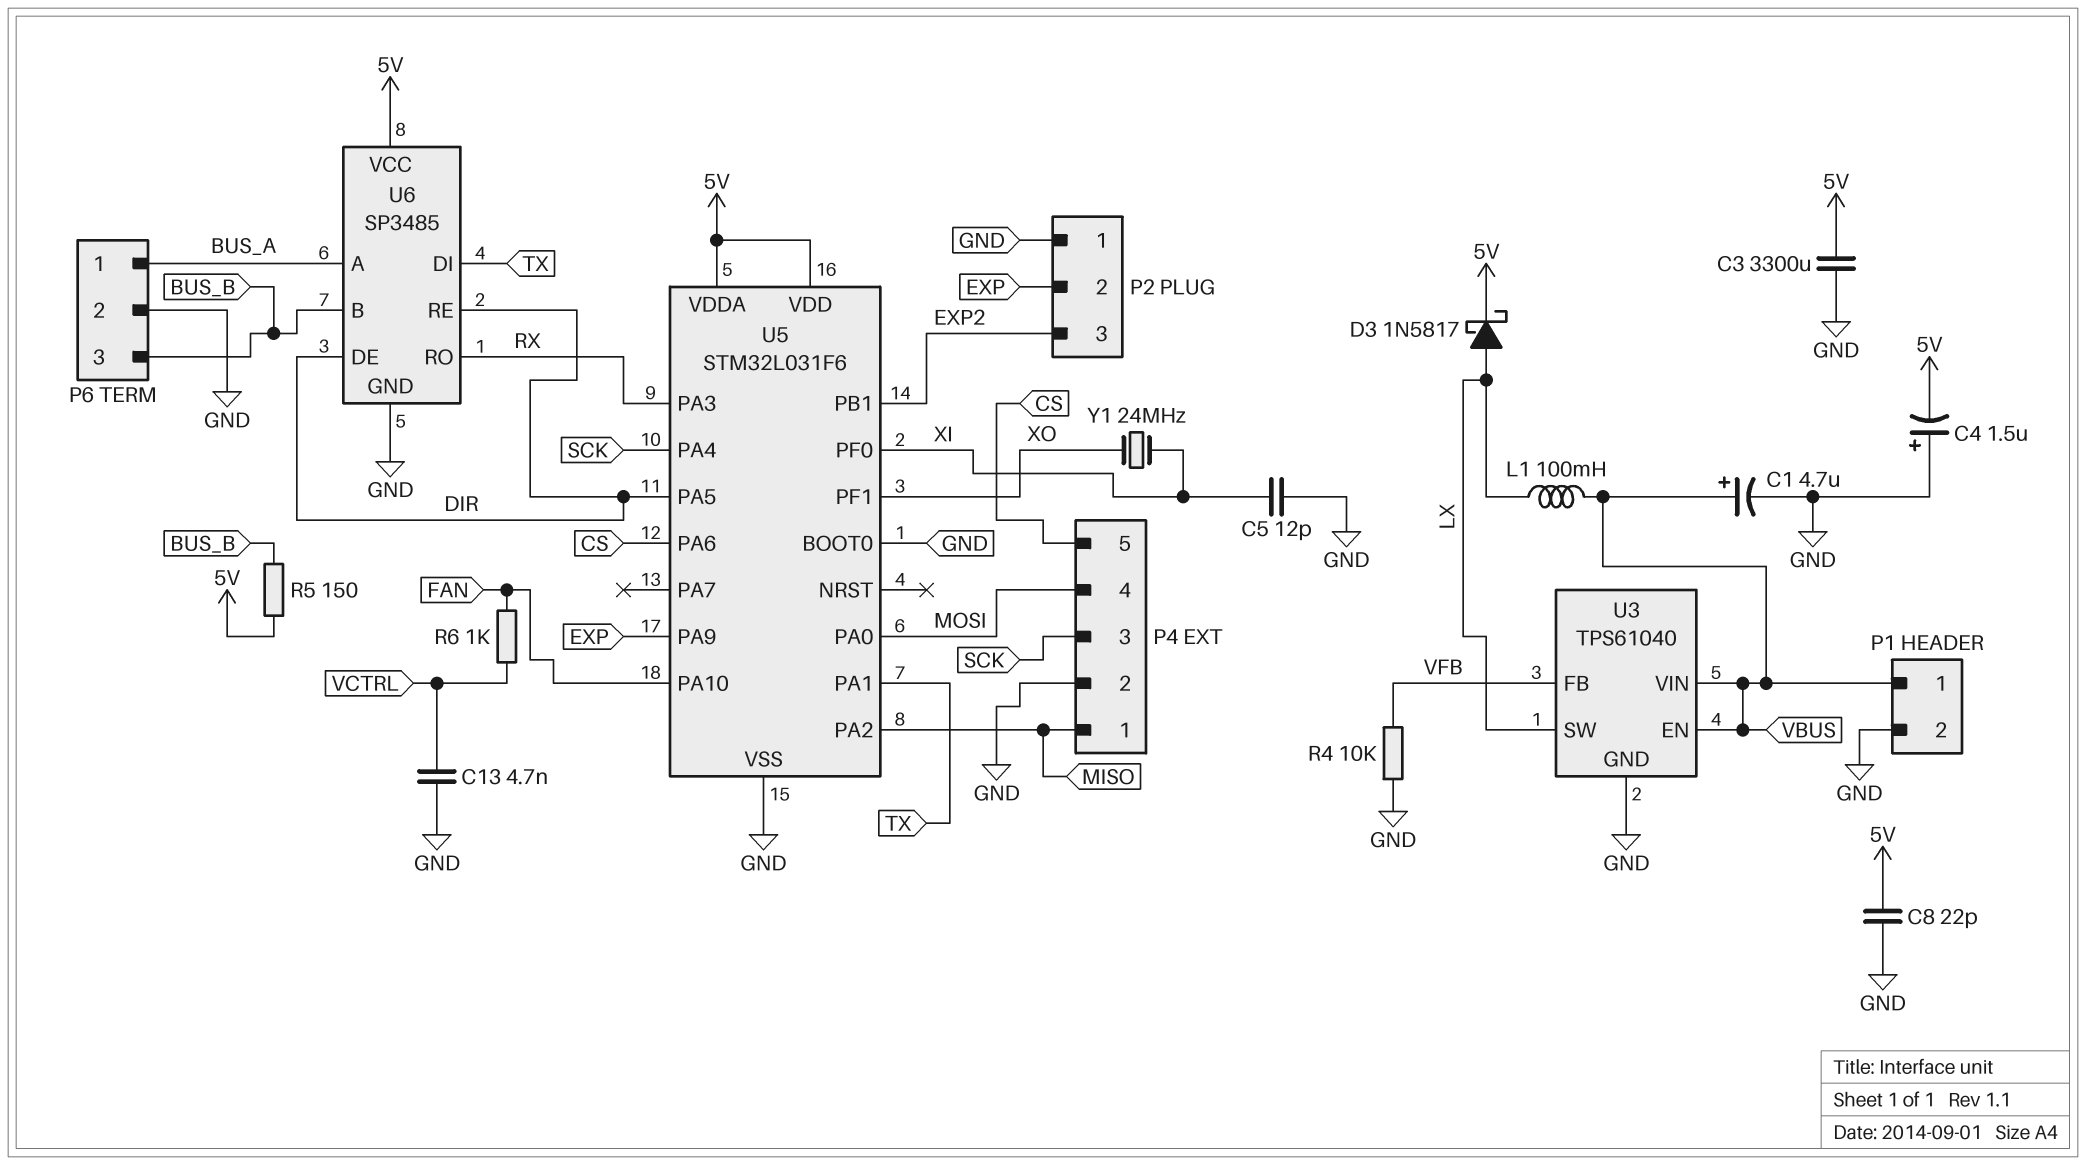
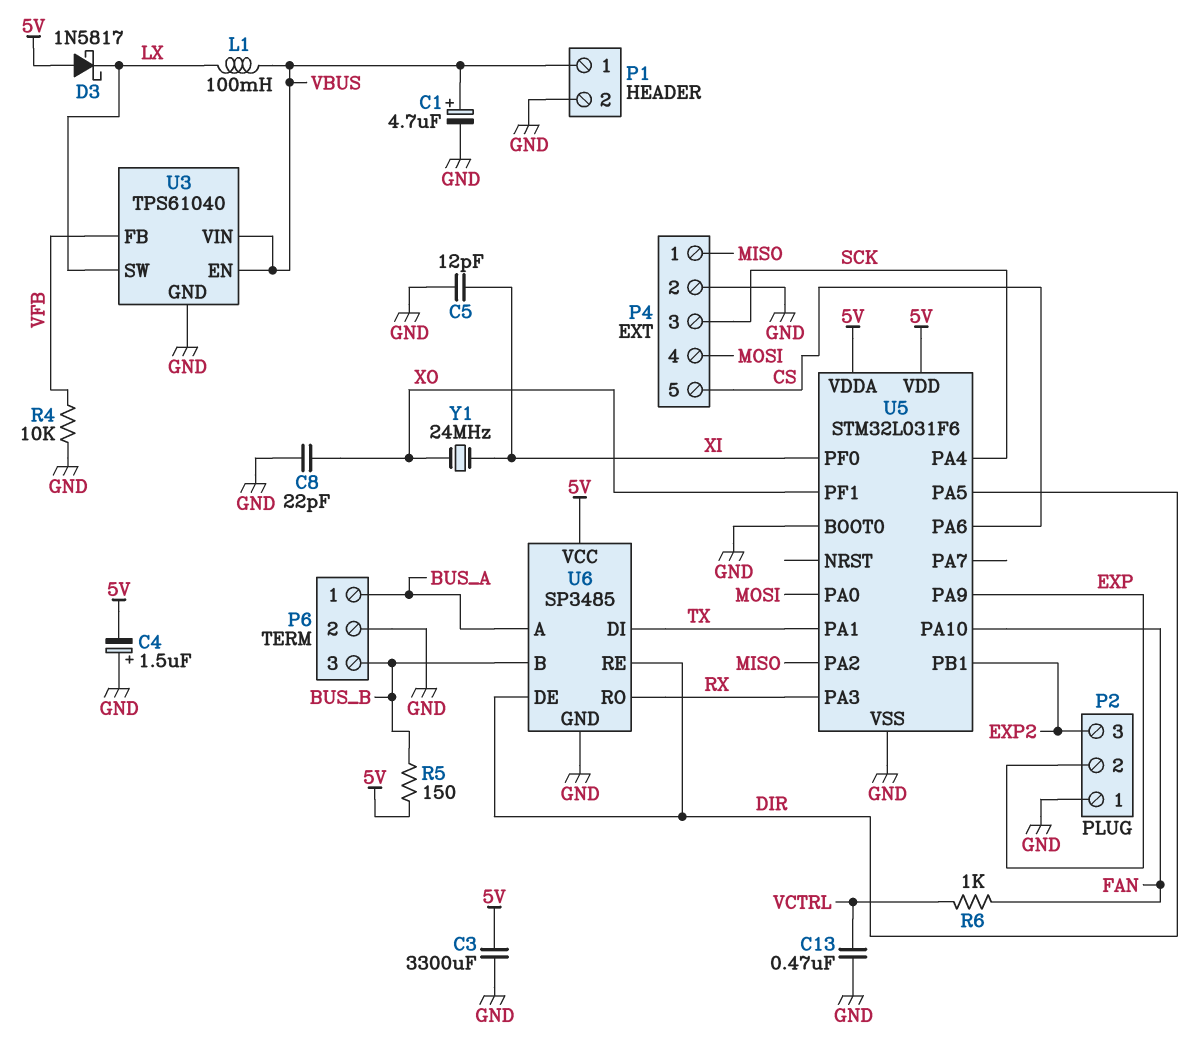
C8: 22pF (5V, GND) -> 22pF (GND, XO)
C13: 4.7nF (GND, VCTRL) -> 470nF (GND, VCTRL)
D3: schottky 1N5817 (A LX, K 5V) -> schottky 1N5817 (A 5V, K LX)

